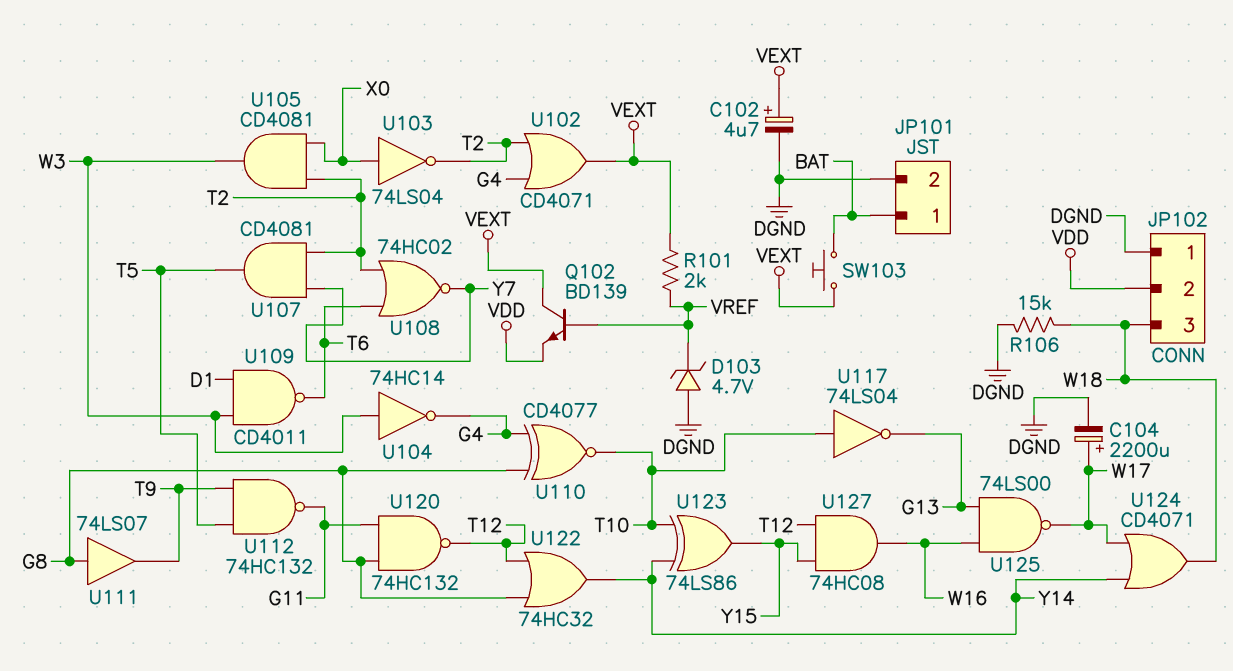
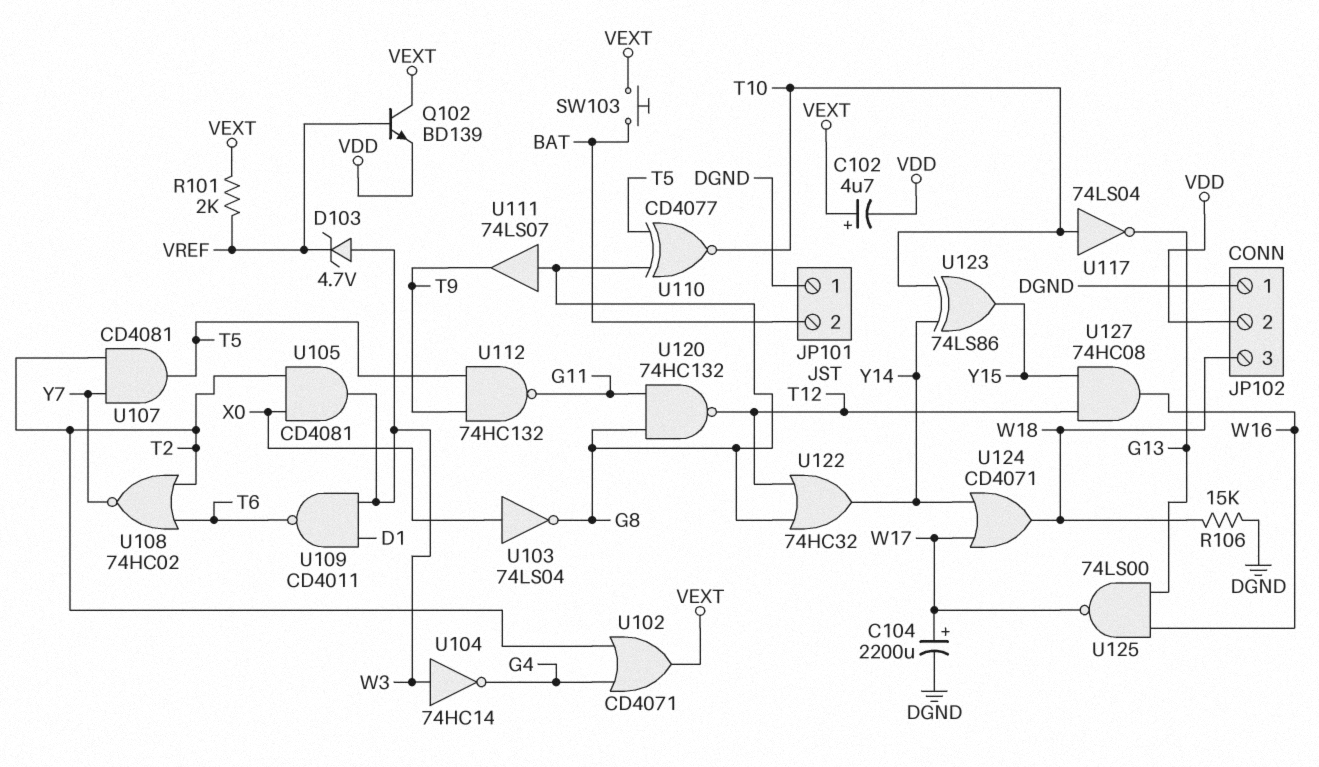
C102: 4.7uF (plus VEXT, minus DGND) -> 4.7uF (plus VEXT, minus VDD)
D103: zener 4.7V (A DGND, K VREF) -> zener 4.7V (A W3, K VREF)
JP101 pin 1: BAT -> DGND
JP101 pin 2: DGND -> BAT
U103: NOT 74LS04 (in X0, out T2) -> NOT 74LS04 (in X0, out G8)
U110: XNOR CD4077 (in G4, in G8, out T10) -> XNOR CD4077 (in G8, in T5, out T10)

